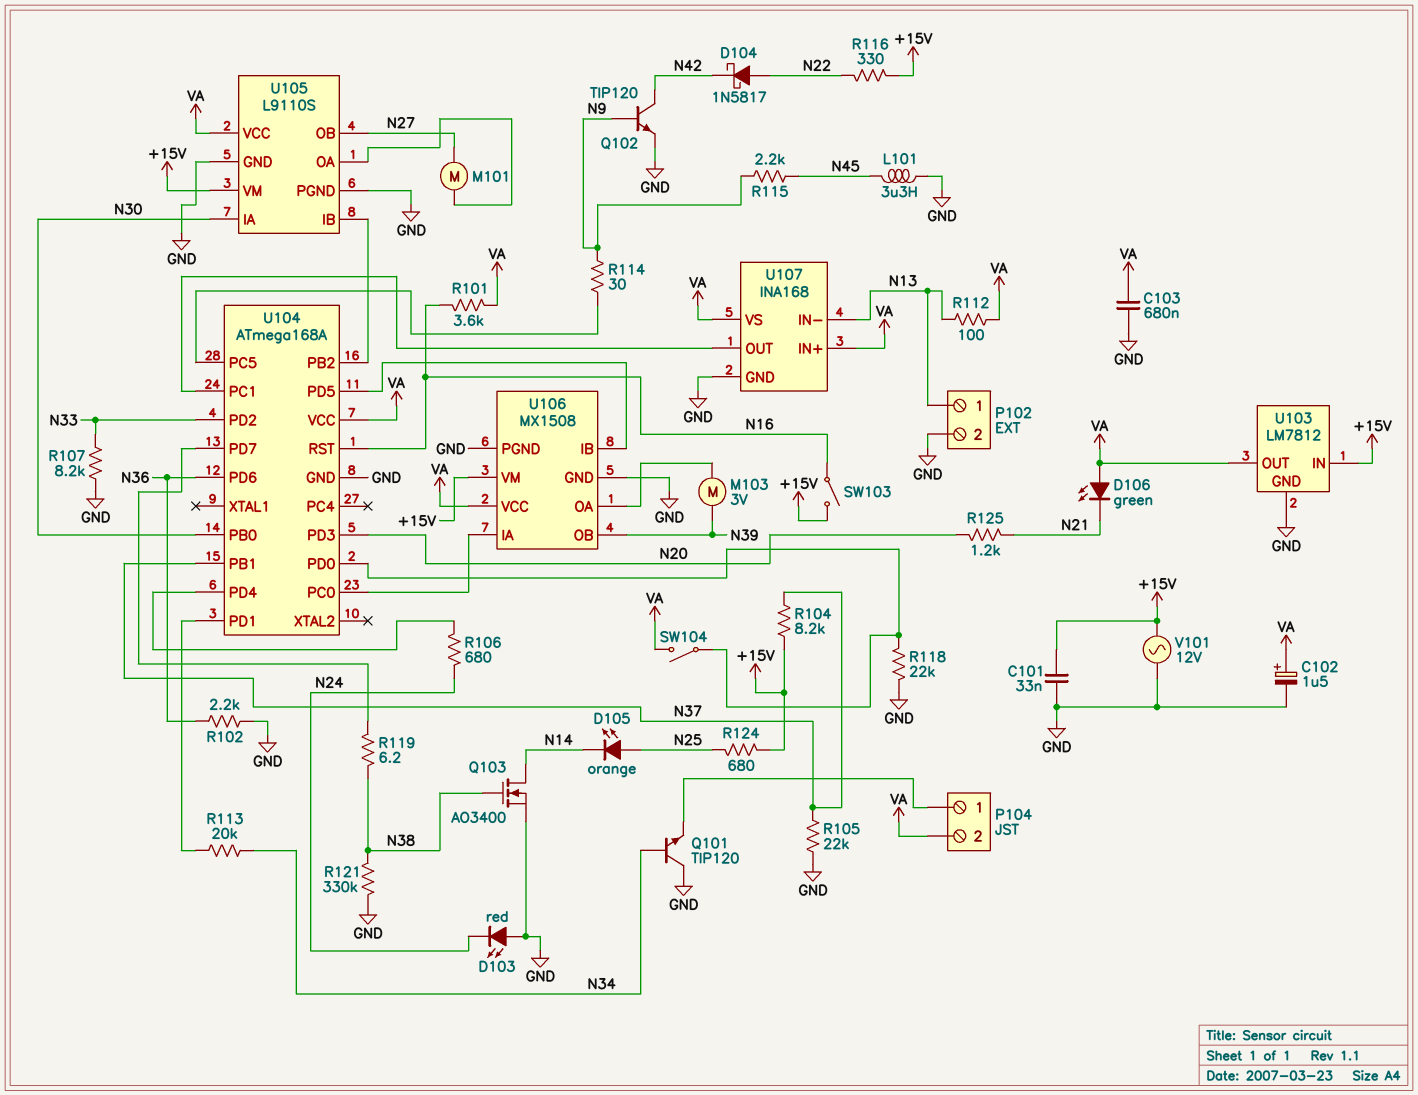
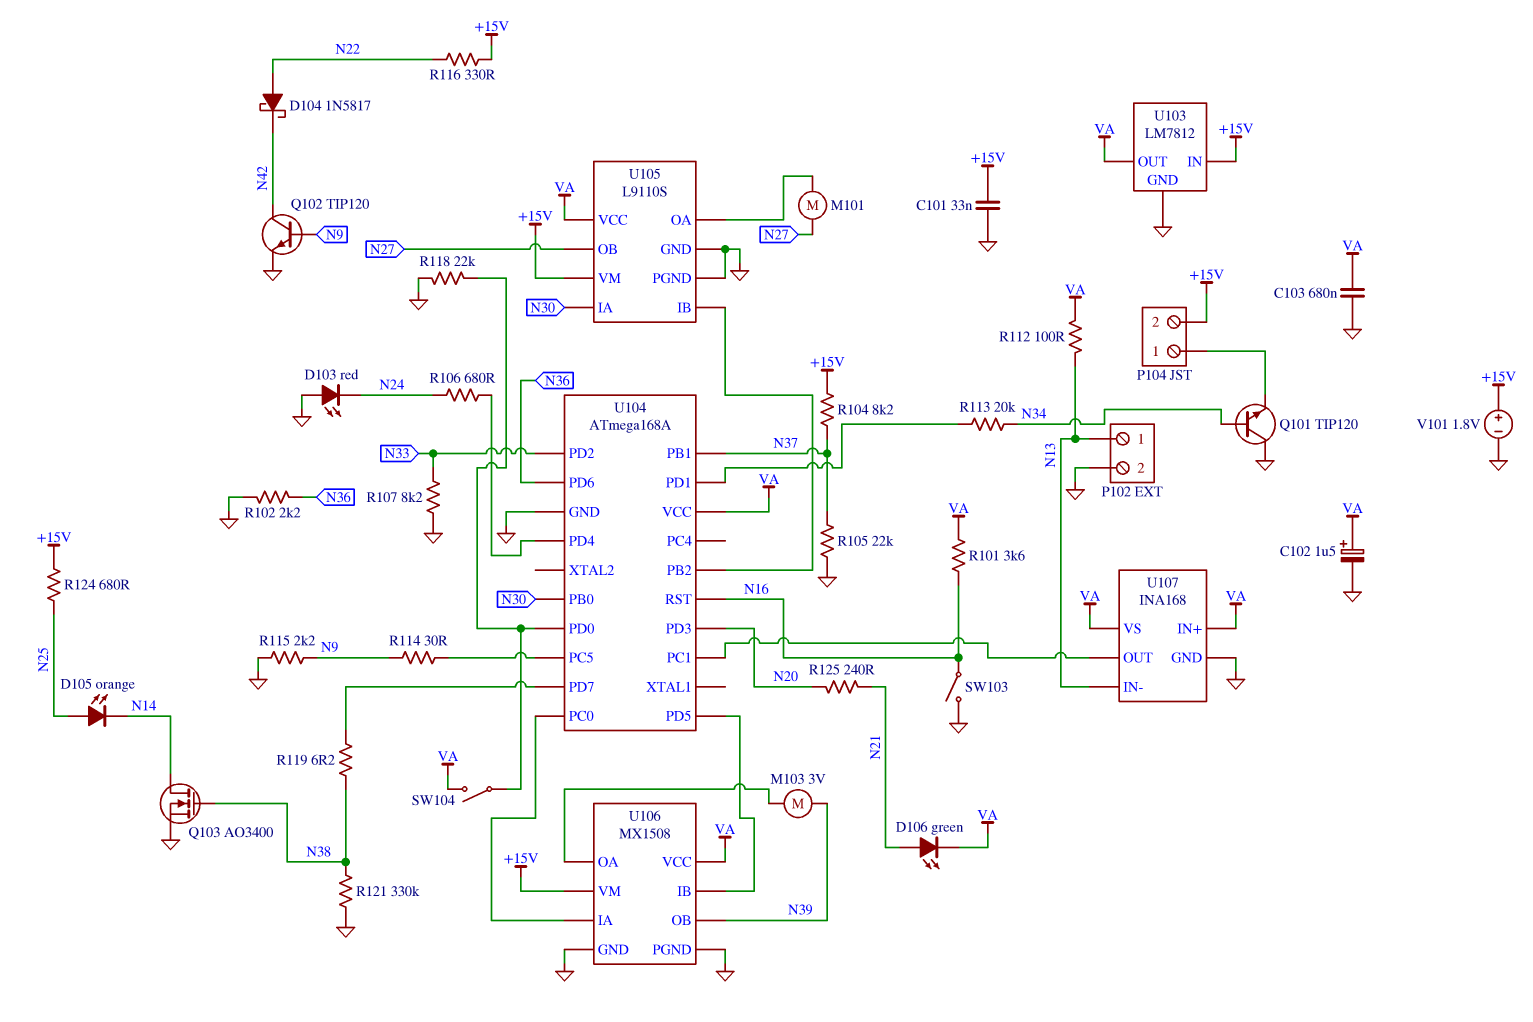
D106: LED green (A VA, K N21) -> LED green (A N21, K VA)
L101: 3.3uH (GND, N45) -> none
P104 pin 2: VA -> +15V
R115: 2.2k (N9, N45) -> 2.2k (GND, N9)
R125: 1.2k (N20, N21) -> 240 (N20, N21)
SW103: switch (+15V, N16) -> switch (GND, N16)
V101: AC 12V (+15V, GND) -> 1.8V (plus +15V, minus GND)

